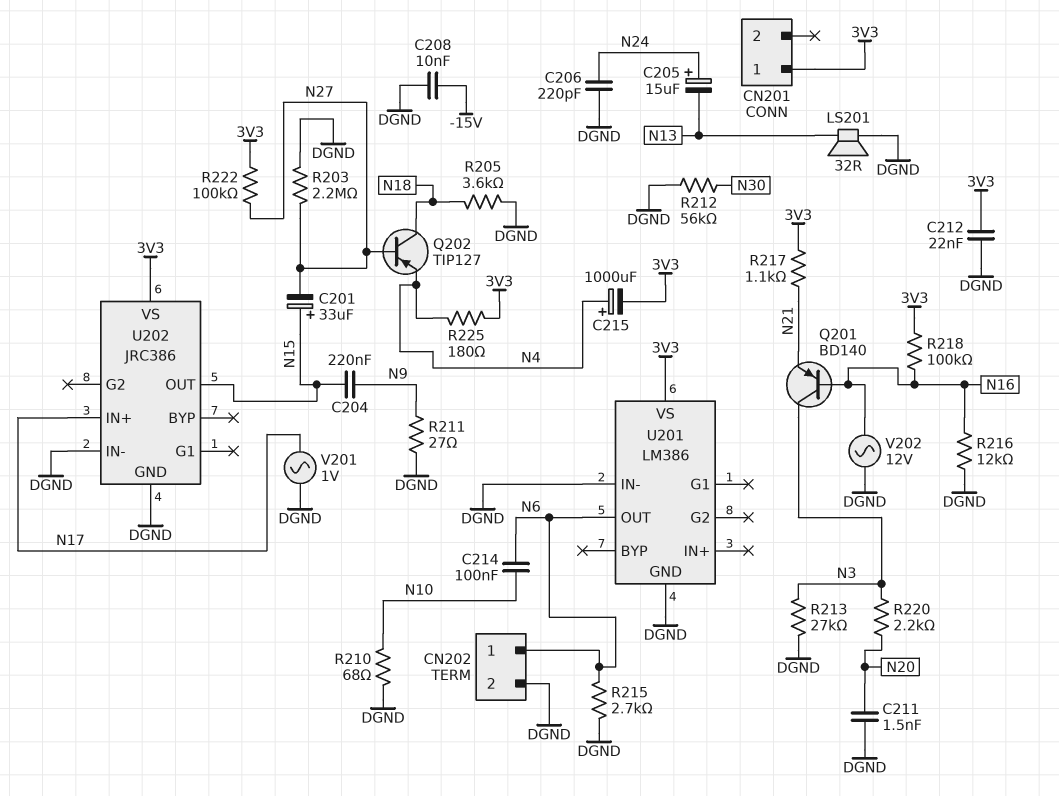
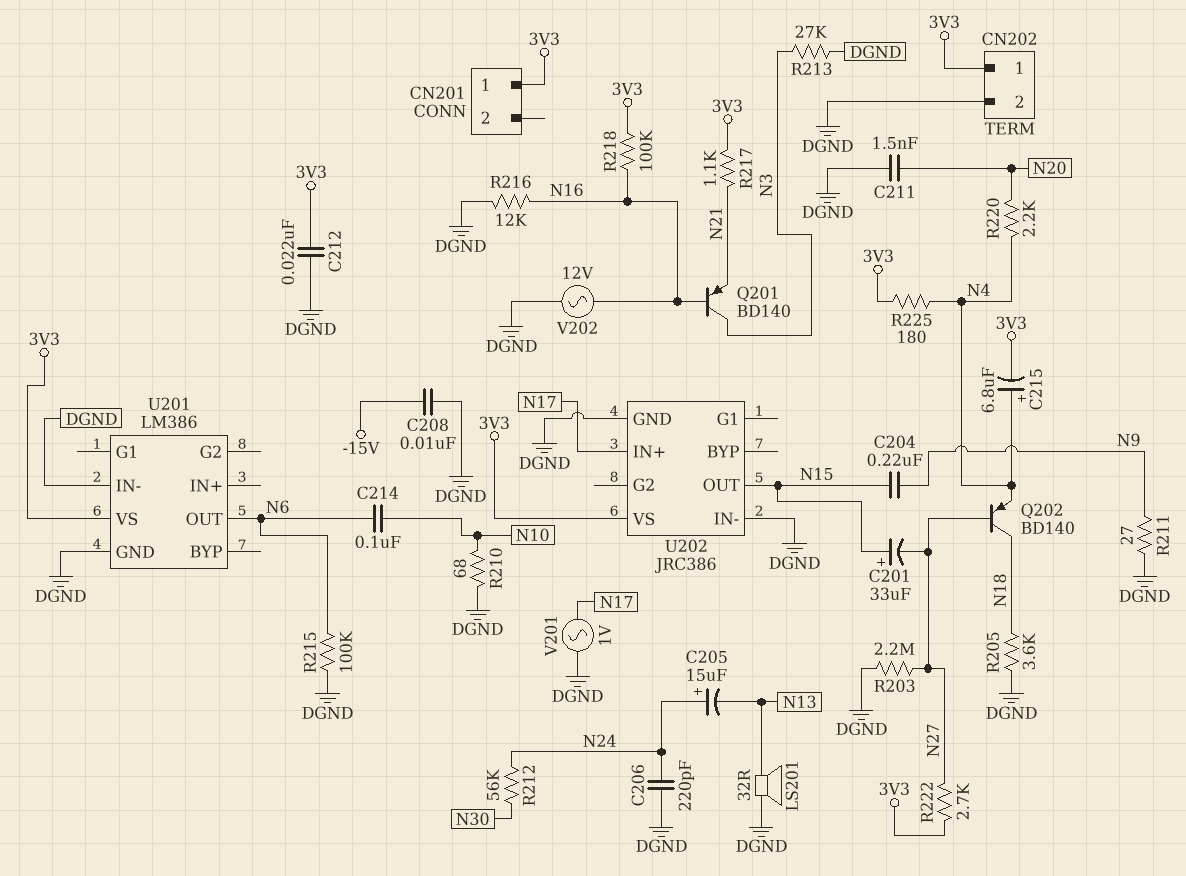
C215: 1000uF (plus N4, minus 3V3) -> 6.8uF (plus N4, minus 3V3)
CN202 pin 1: N6 -> 3V3
Q202: PNP TIP127 (B N27, C N18, E N4) -> PNP BD140 (B N27, C N18, E N4)
R212: 56k (DGND, N30) -> 56k (N24, N30)
R215: 2.7k (DGND, N6) -> 100k (DGND, N6)
R220: 2.2k (N3, N20) -> 2.2k (N4, N20)
R222: 100k (3V3, N27) -> 2.7k (3V3, N27)

